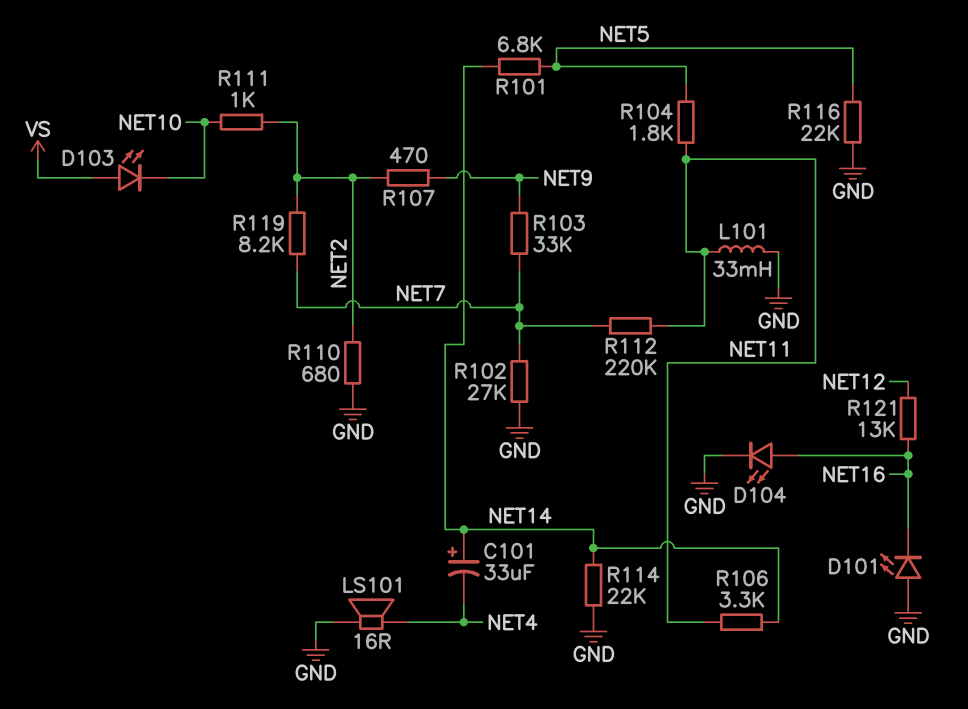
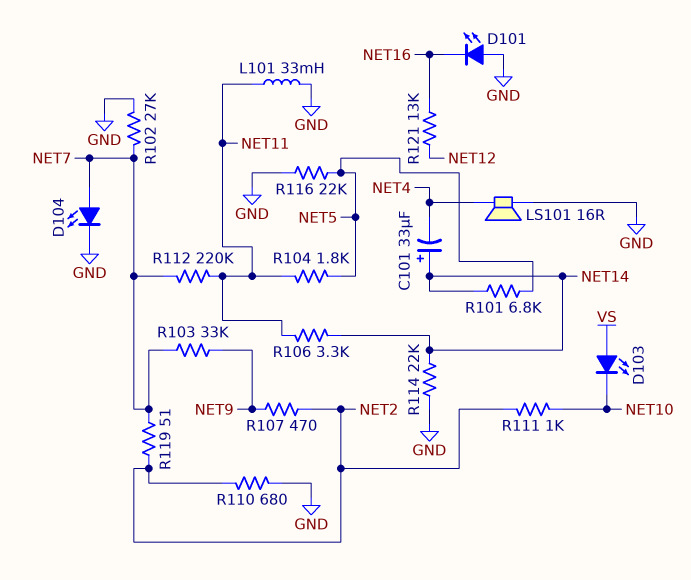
D104: LED (A NET16, K GND) -> LED (A NET7, K GND)
R119: 8.2k (NET2, NET7) -> 51 (NET2, NET7)

